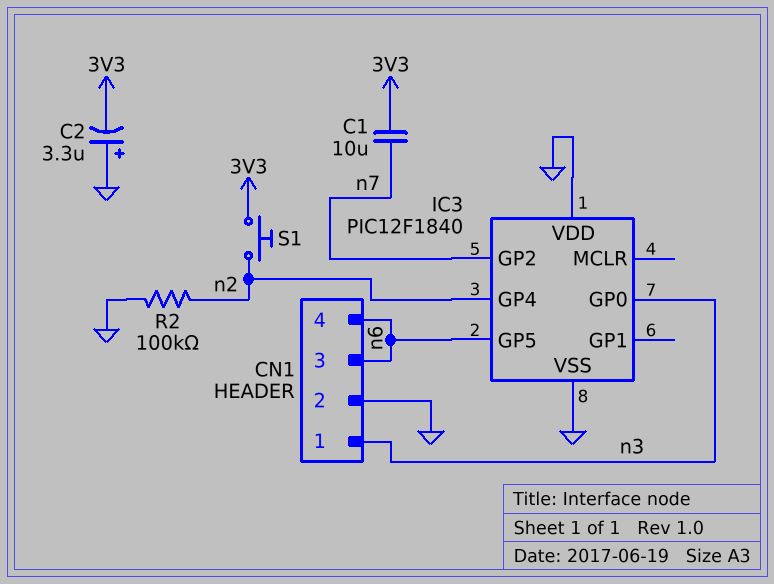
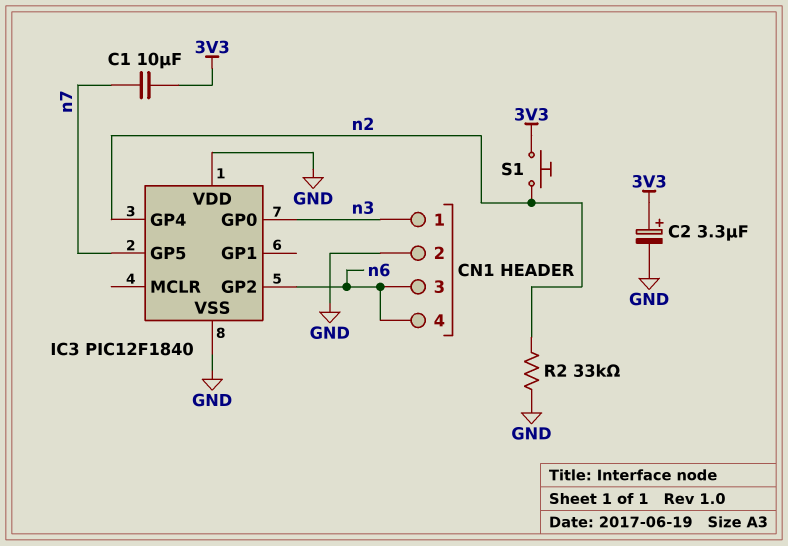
C2: 3.3uF (plus GND, minus 3V3) -> 3.3uF (plus 3V3, minus GND)
IC3 pin GP2: n7 -> n6
IC3 pin GP5: n6 -> n7
R2: 100k (GND, n2) -> 33k (GND, n2)

